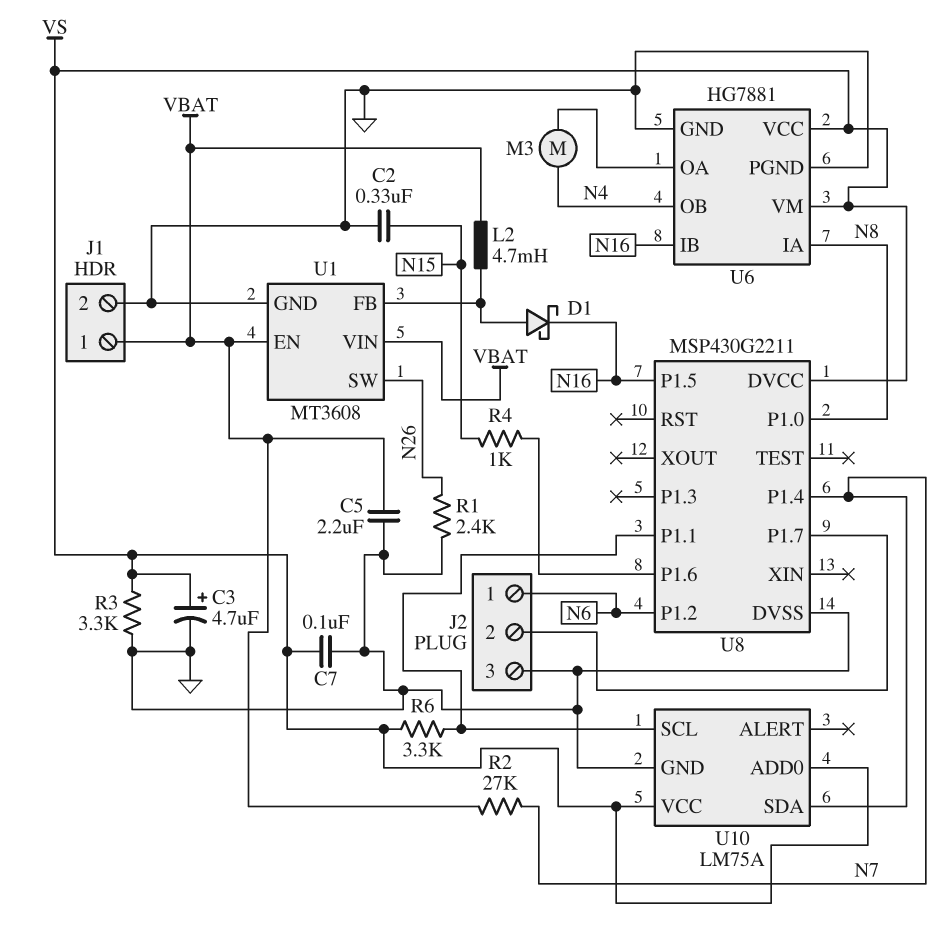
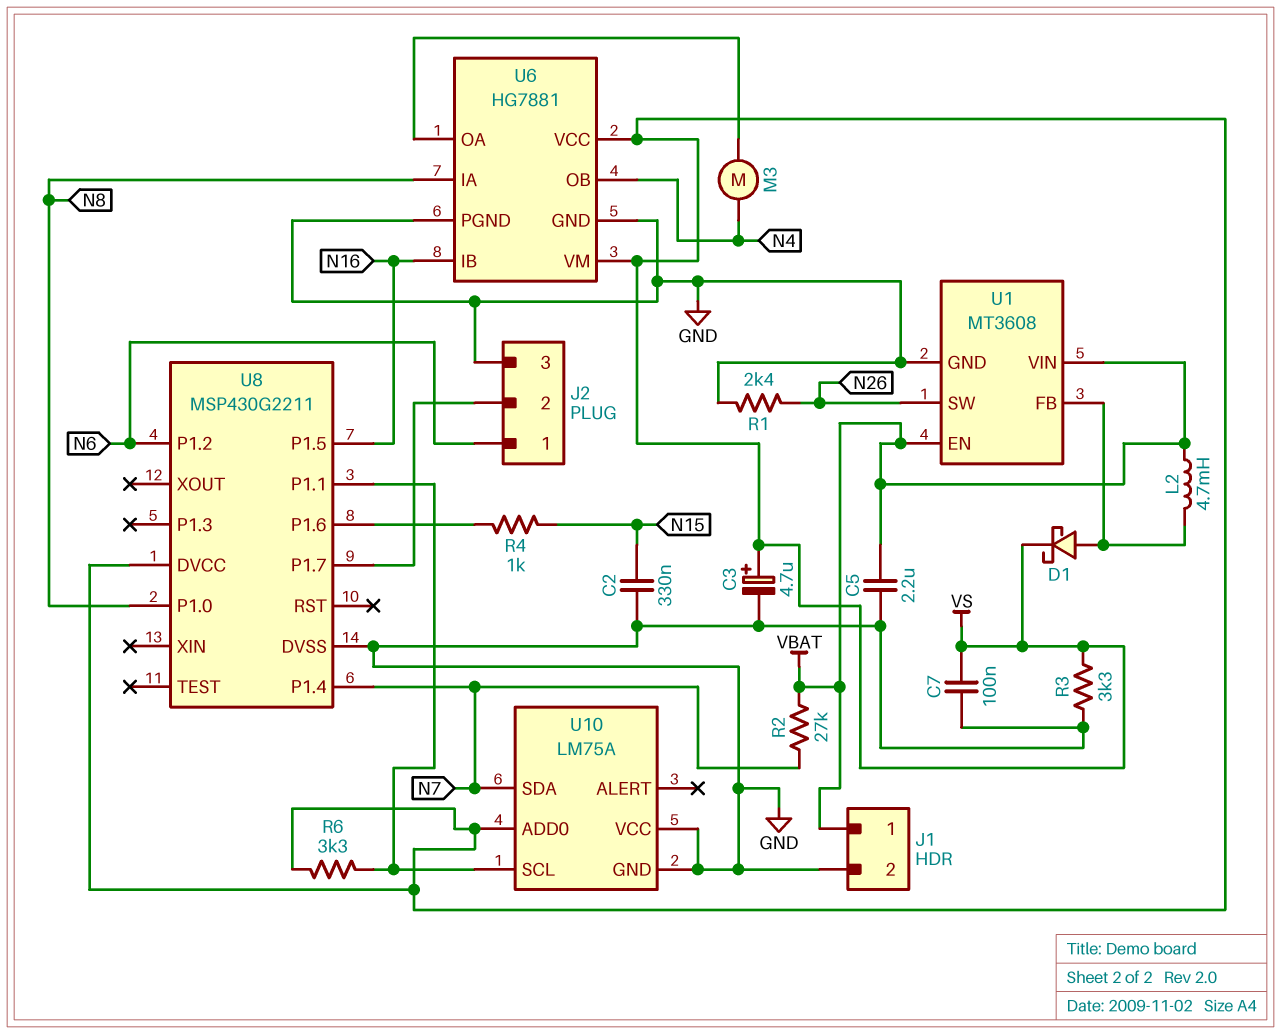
D1: schottky (A U1/FB, K N16) -> schottky (A U1/FB, K VS)
U10 pin VCC: VS -> GND

